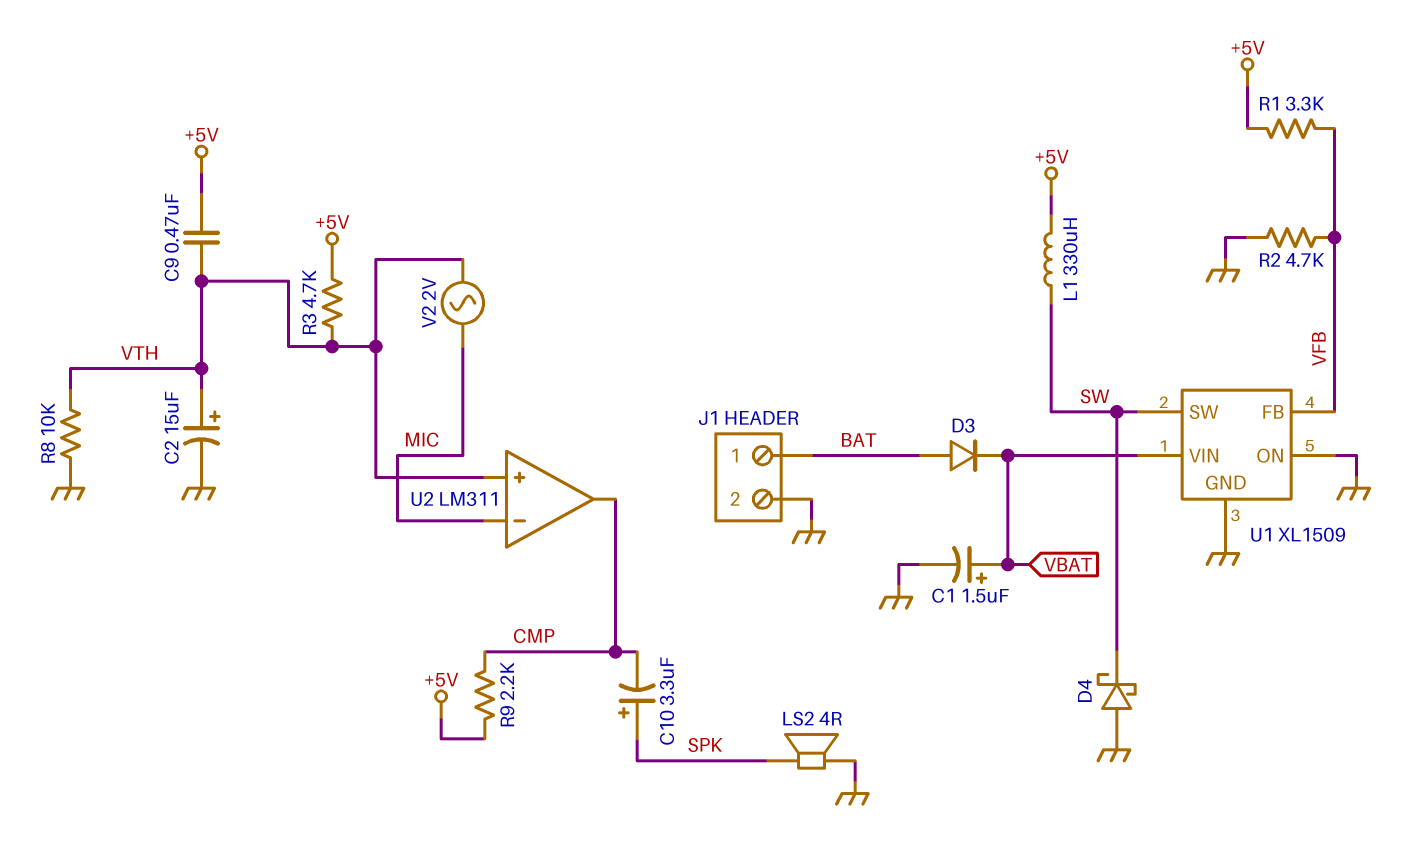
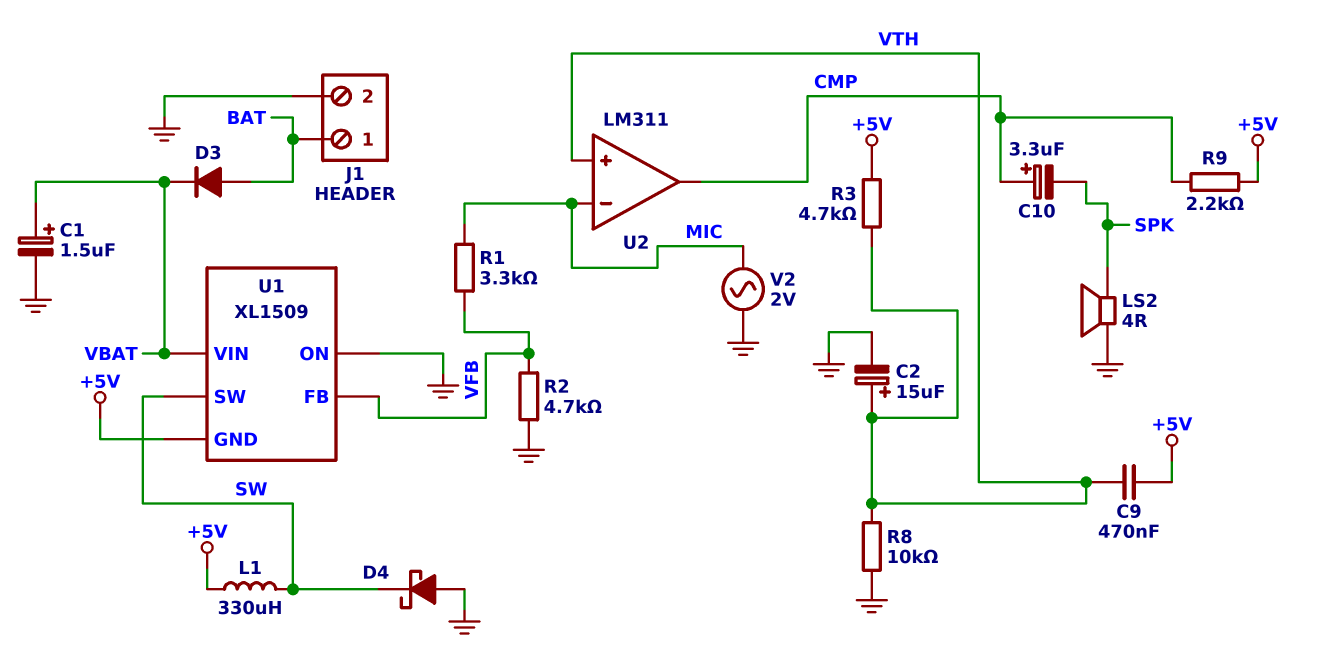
C10: 3.3uF (plus SPK, minus CMP) -> 3.3uF (plus CMP, minus SPK)
R1: 3.3k (+5V, VFB) -> 3.3k (MIC, VFB)
U1 pin GND: GND -> +5V
V2: AC 2V (MIC, VTH) -> AC 2V (GND, MIC)

